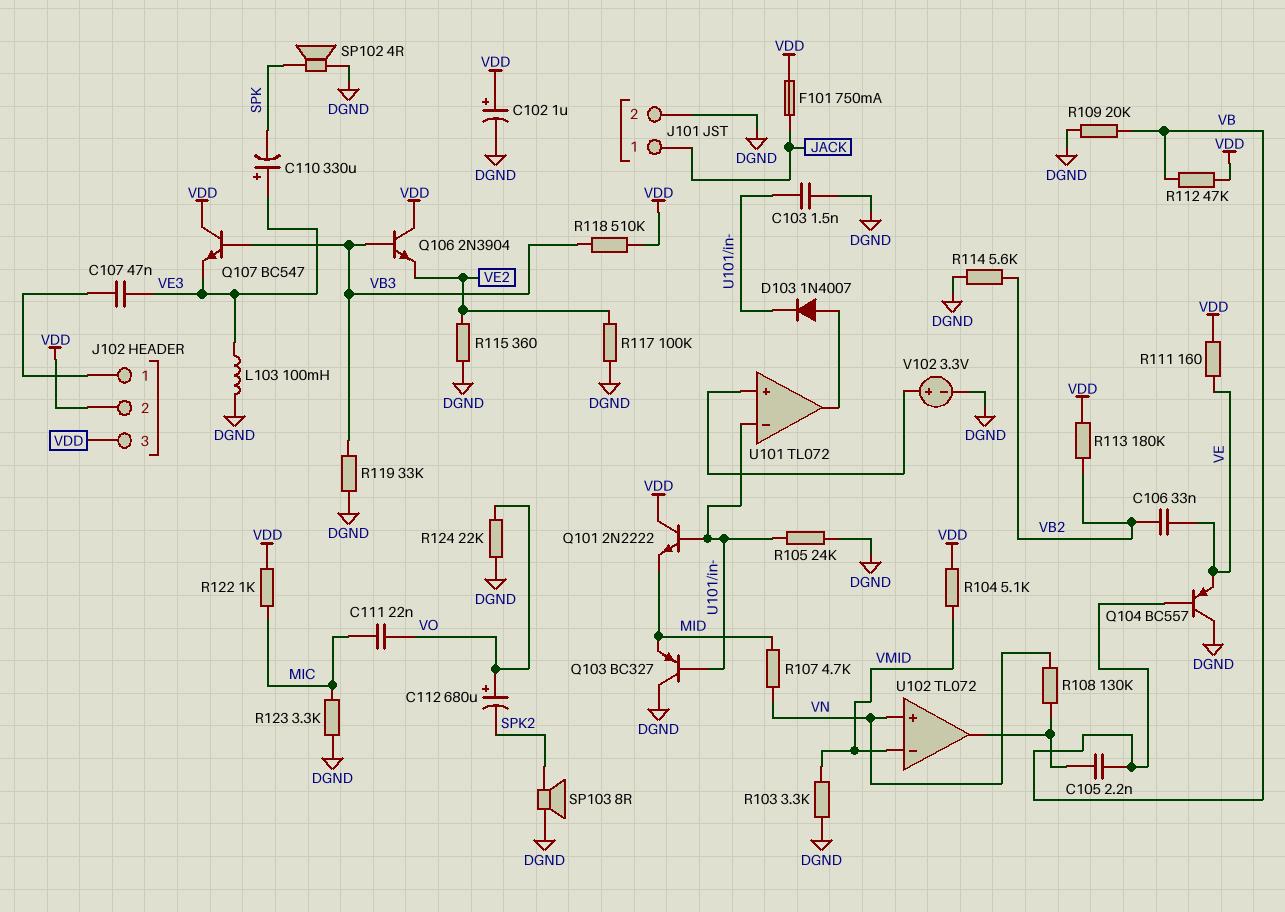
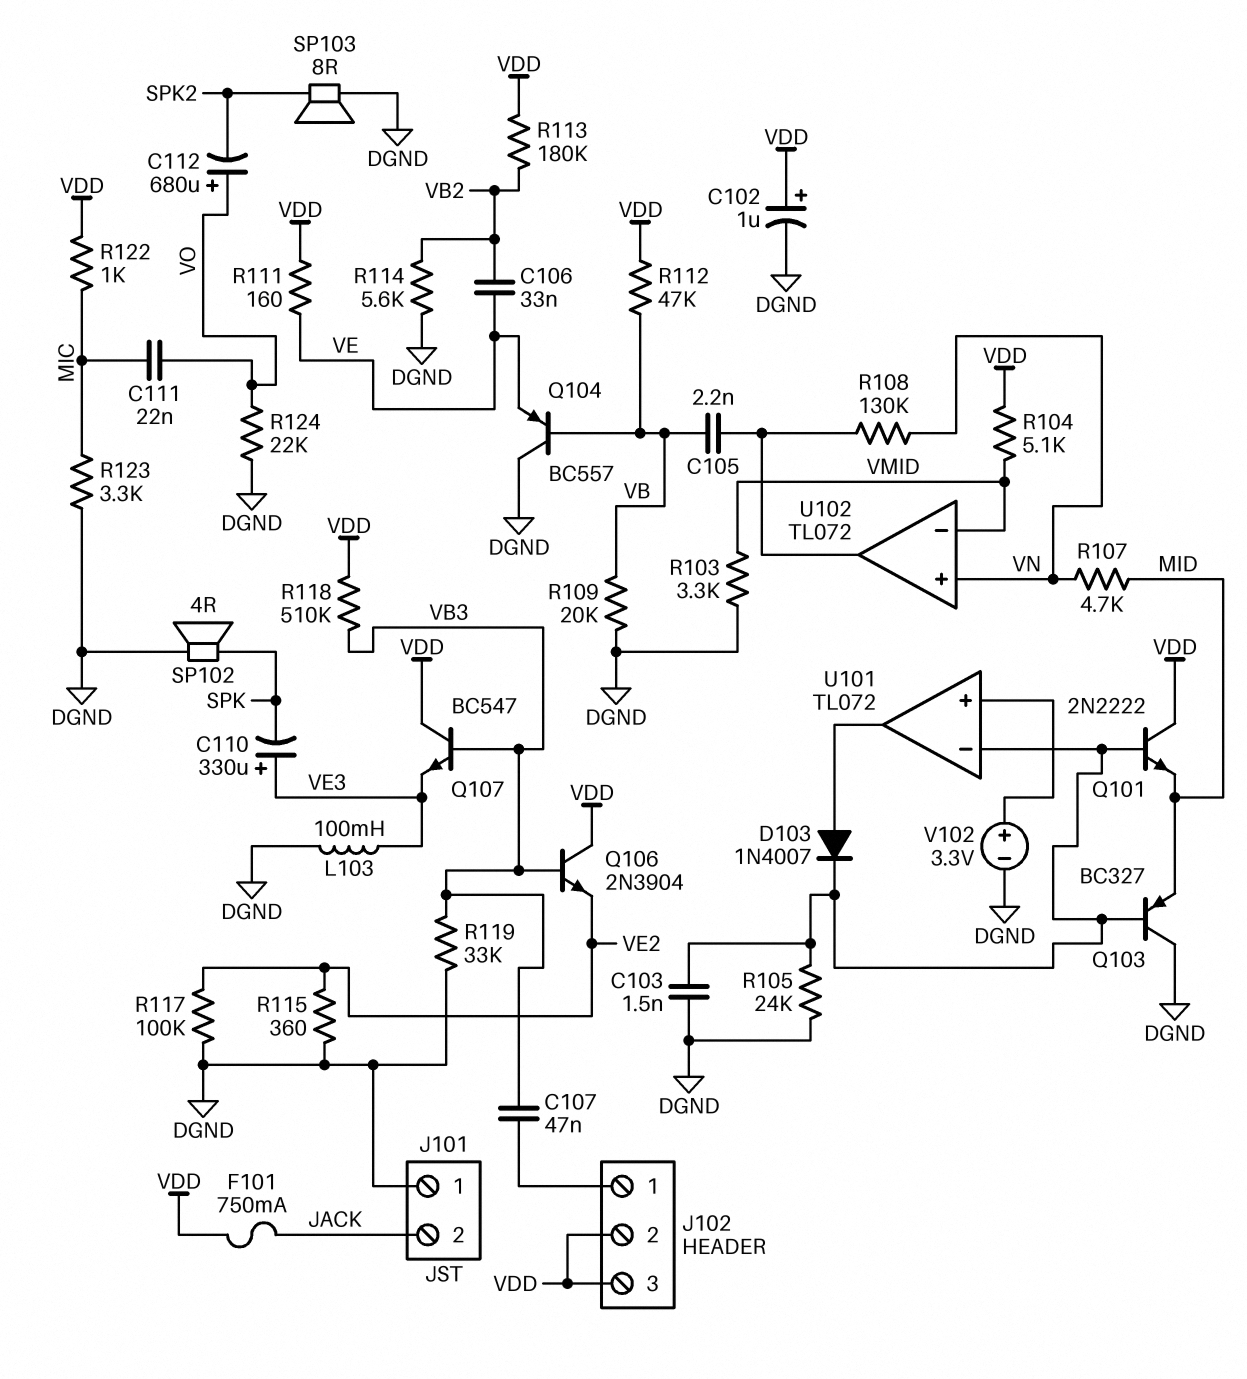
C107: 47nF (J102/1, VE3) -> 47nF (J102/1, VB3)
J101 pin 1: JACK -> DGND
J101 pin 2: DGND -> JACK

